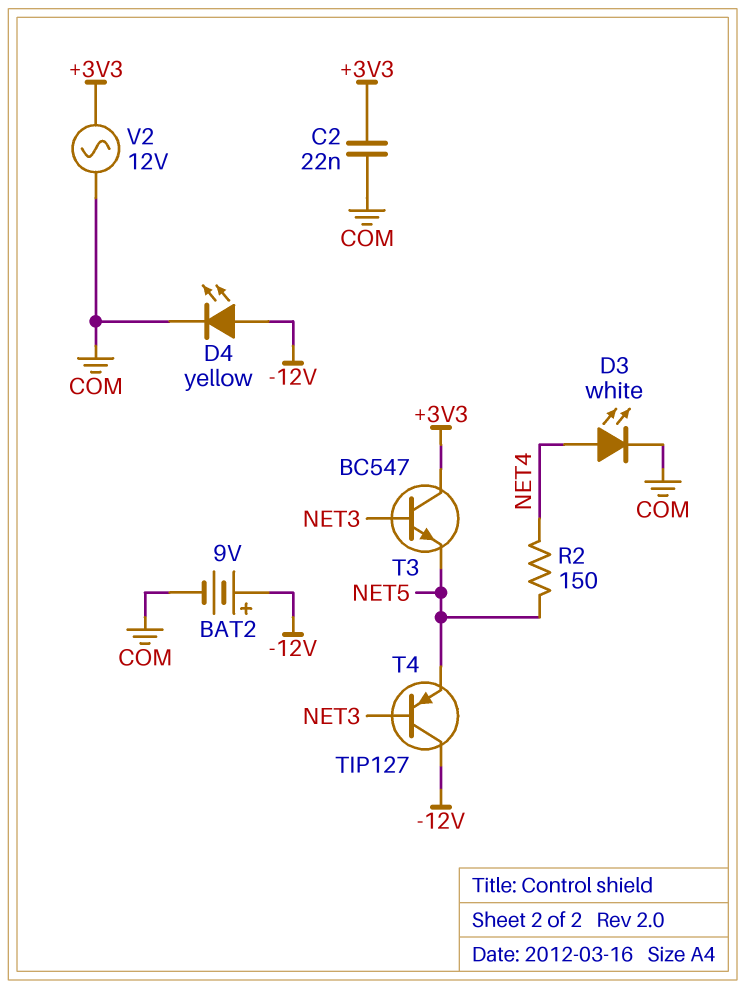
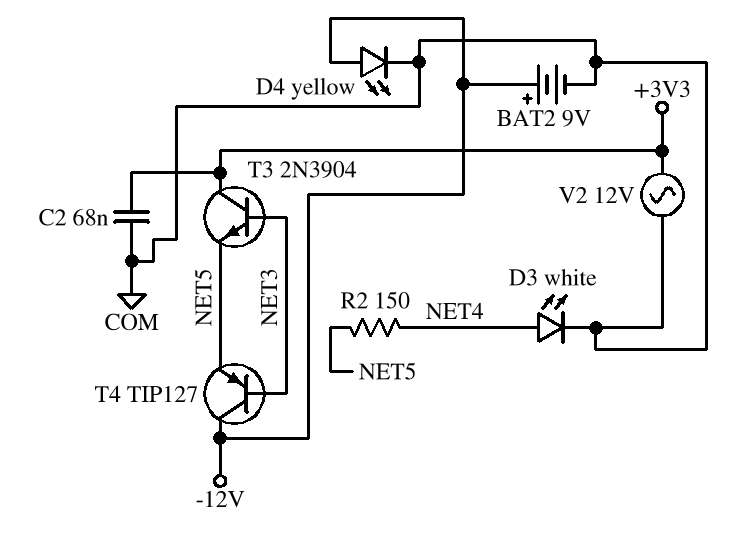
C2: 22nF (+3V3, COM) -> 68nF (+3V3, COM)
T3: NPN BC547 (B NET3, C +3V3, E NET5) -> NPN 2N3904 (B NET3, C +3V3, E NET5)

